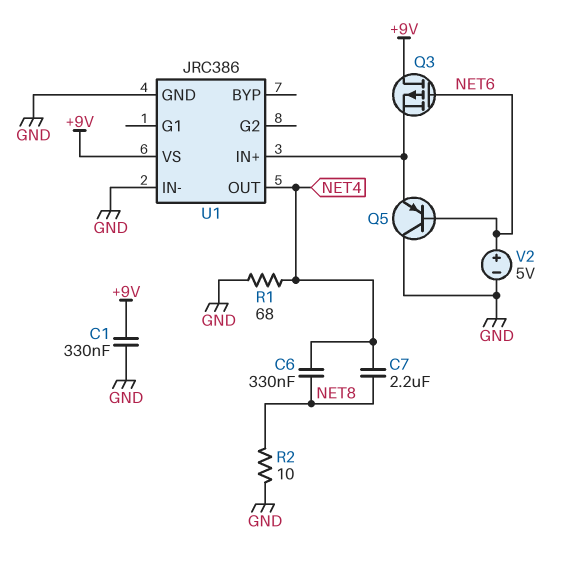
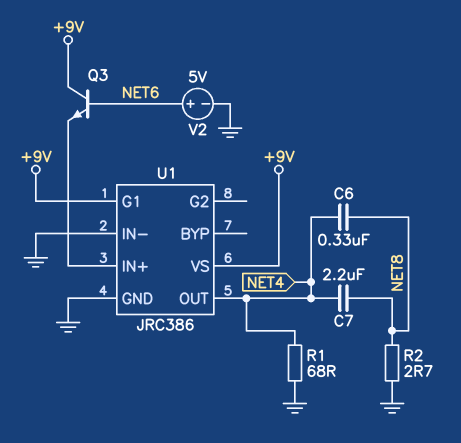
C1: 330nF (+9V, GND) -> none
Q3: PMOS (G NET6, D +9V, S U1/IN+) -> NPN (B NET6, C +9V, E U1/IN+)
Q5: PNP (B NET6, C GND, E U1/IN+) -> none
R2: 10 (GND, NET8) -> 2.7 (GND, NET8)
U1 pin G1: none -> +9V

